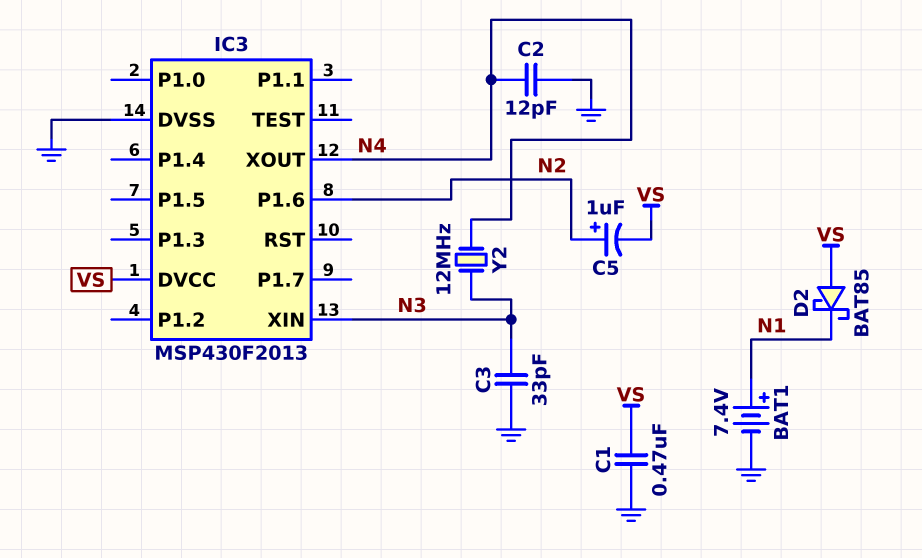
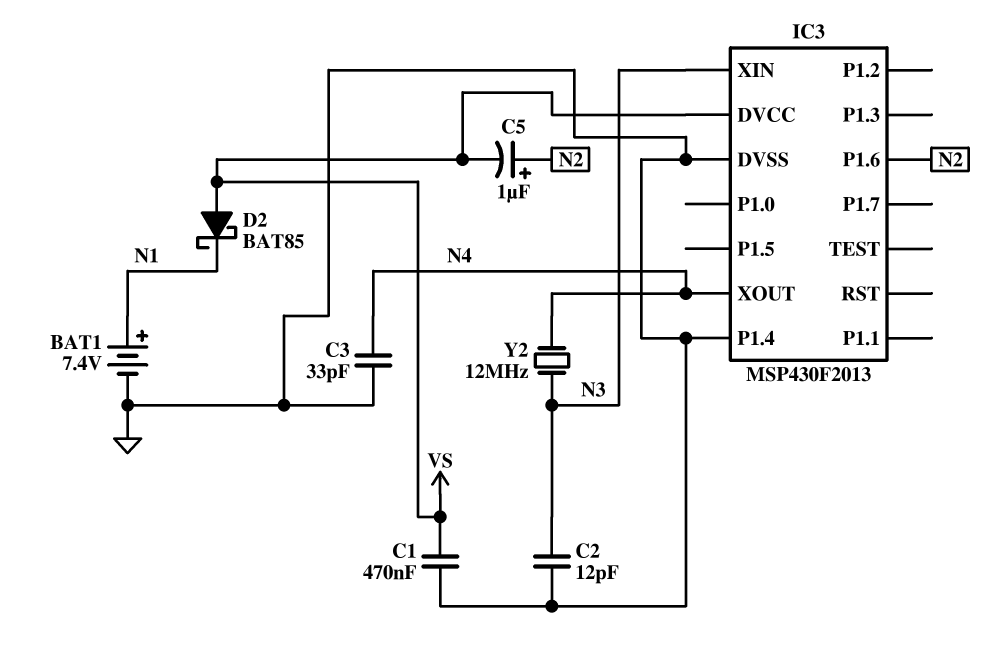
C2: 12pF (GND, N4) -> 12pF (GND, N3)
C3: 33pF (GND, N3) -> 33pF (GND, N4)
IC3 pin P1.4: none -> GND

